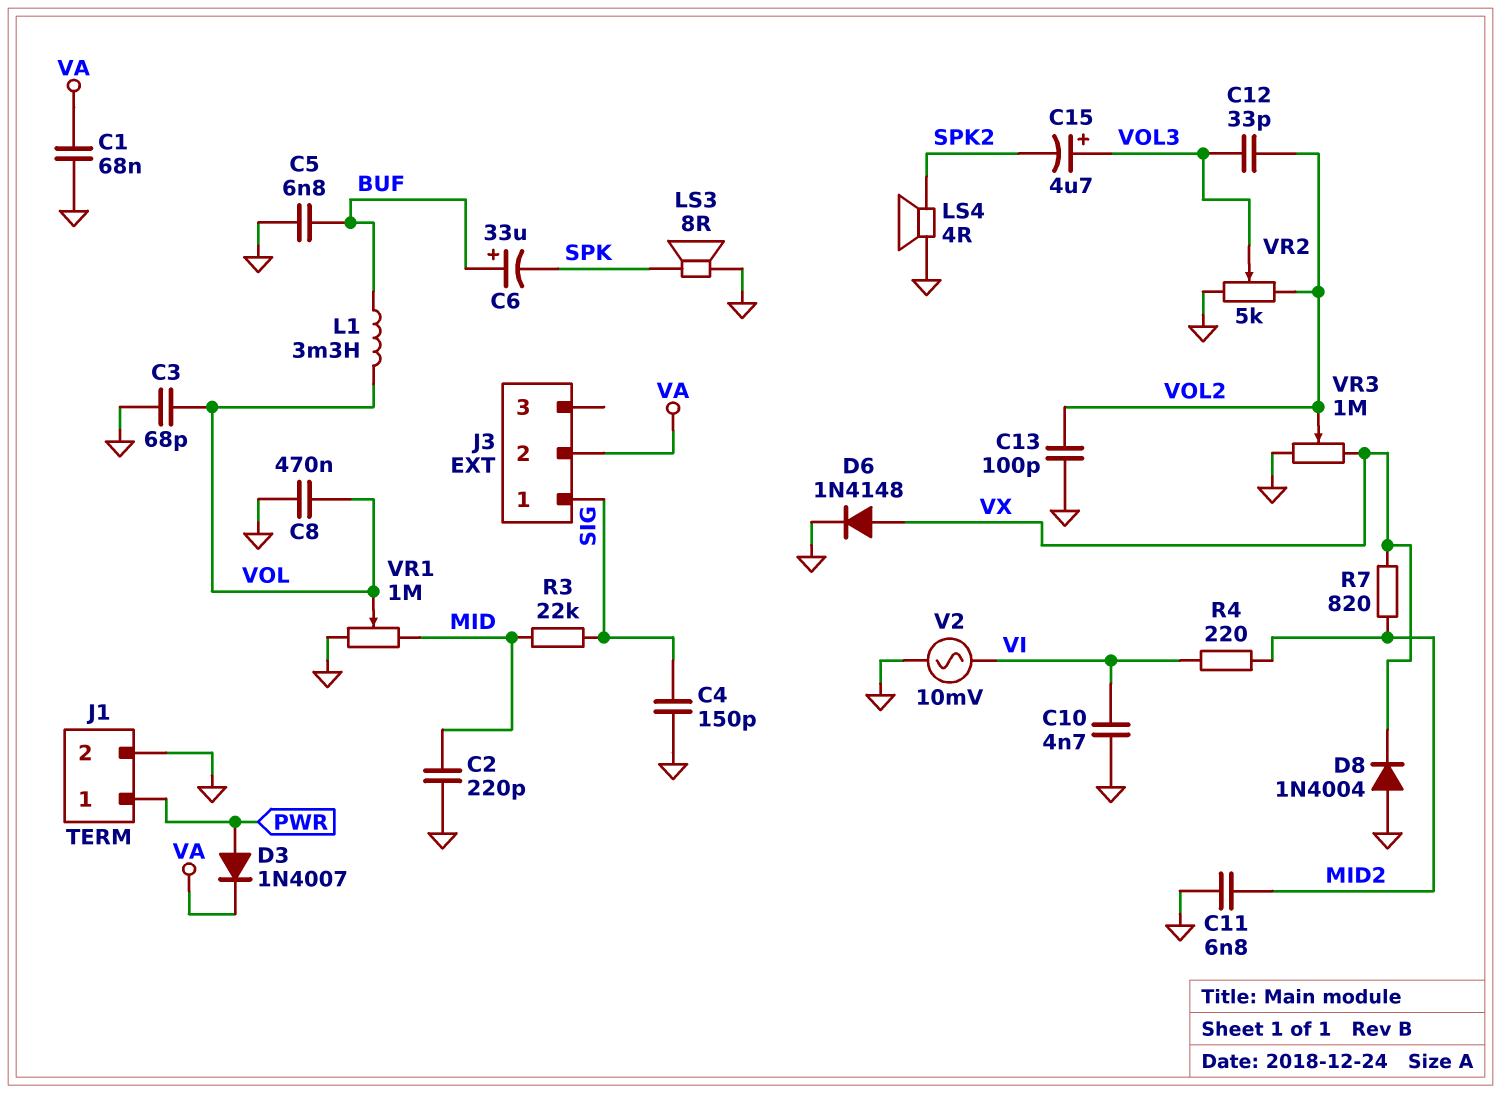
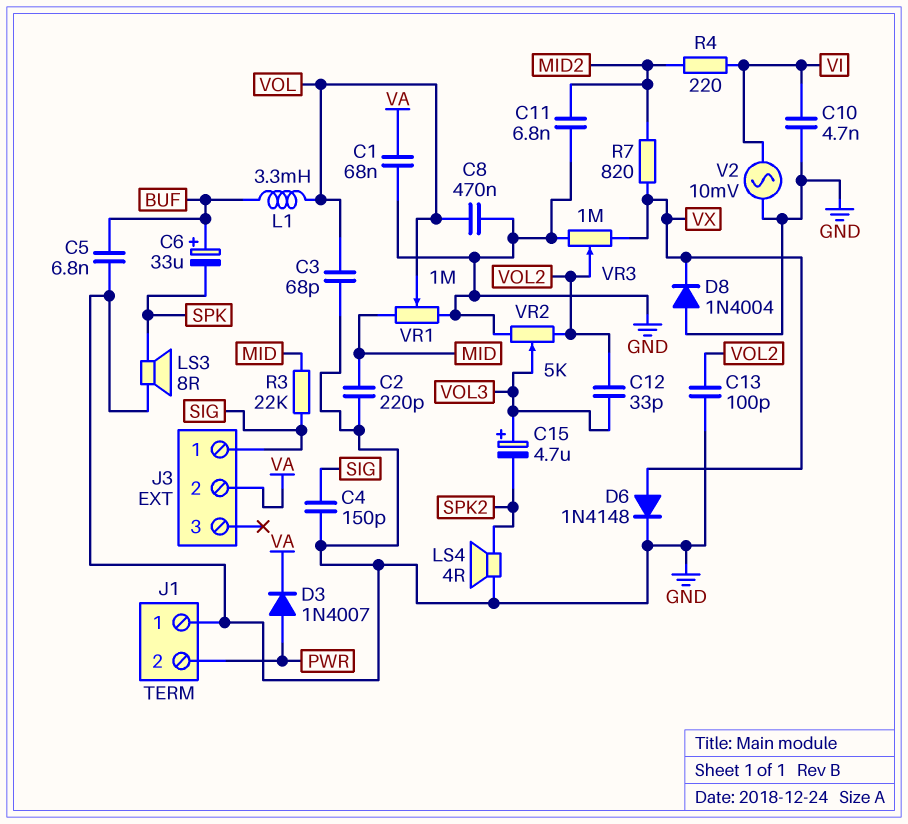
J1 pin 1: PWR -> GND
J1 pin 2: GND -> PWR

